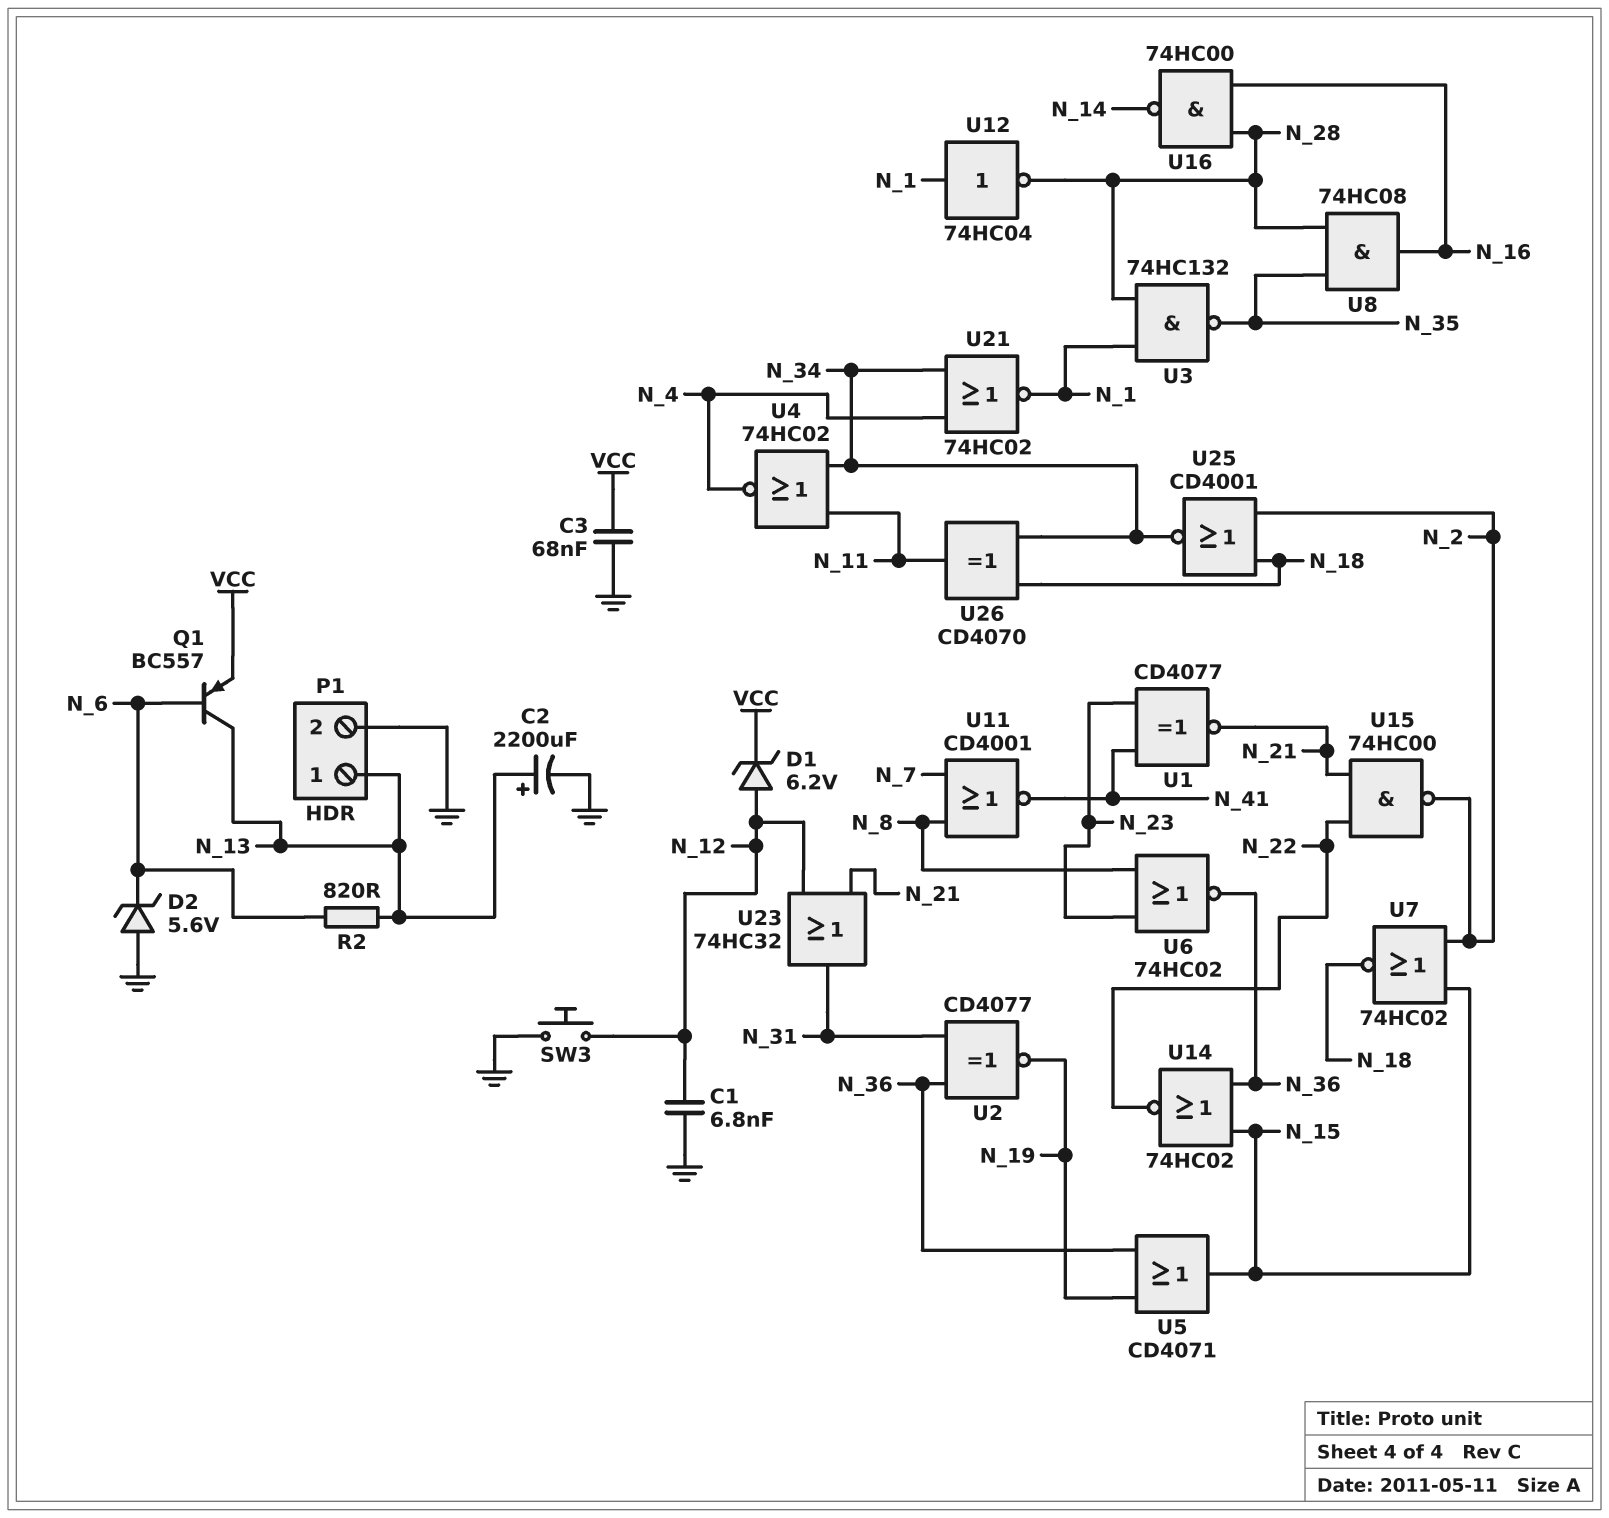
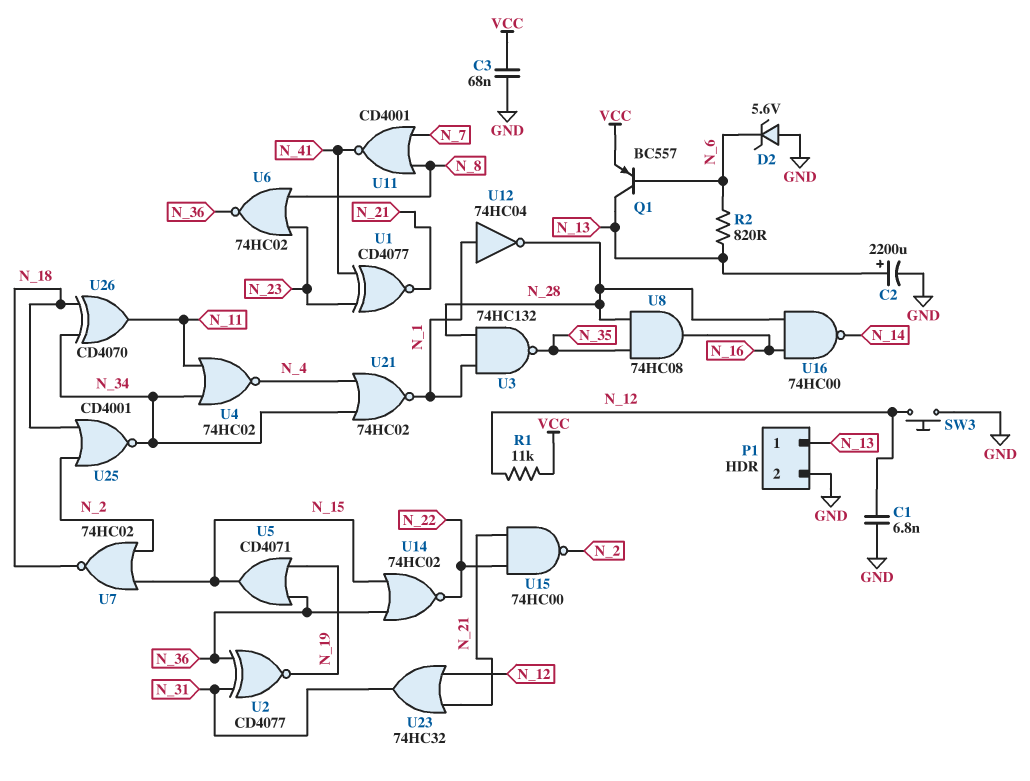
D1: zener 6.2V (A N_12, K VCC) -> none
R1: none -> 11k (N_12, VCC)

